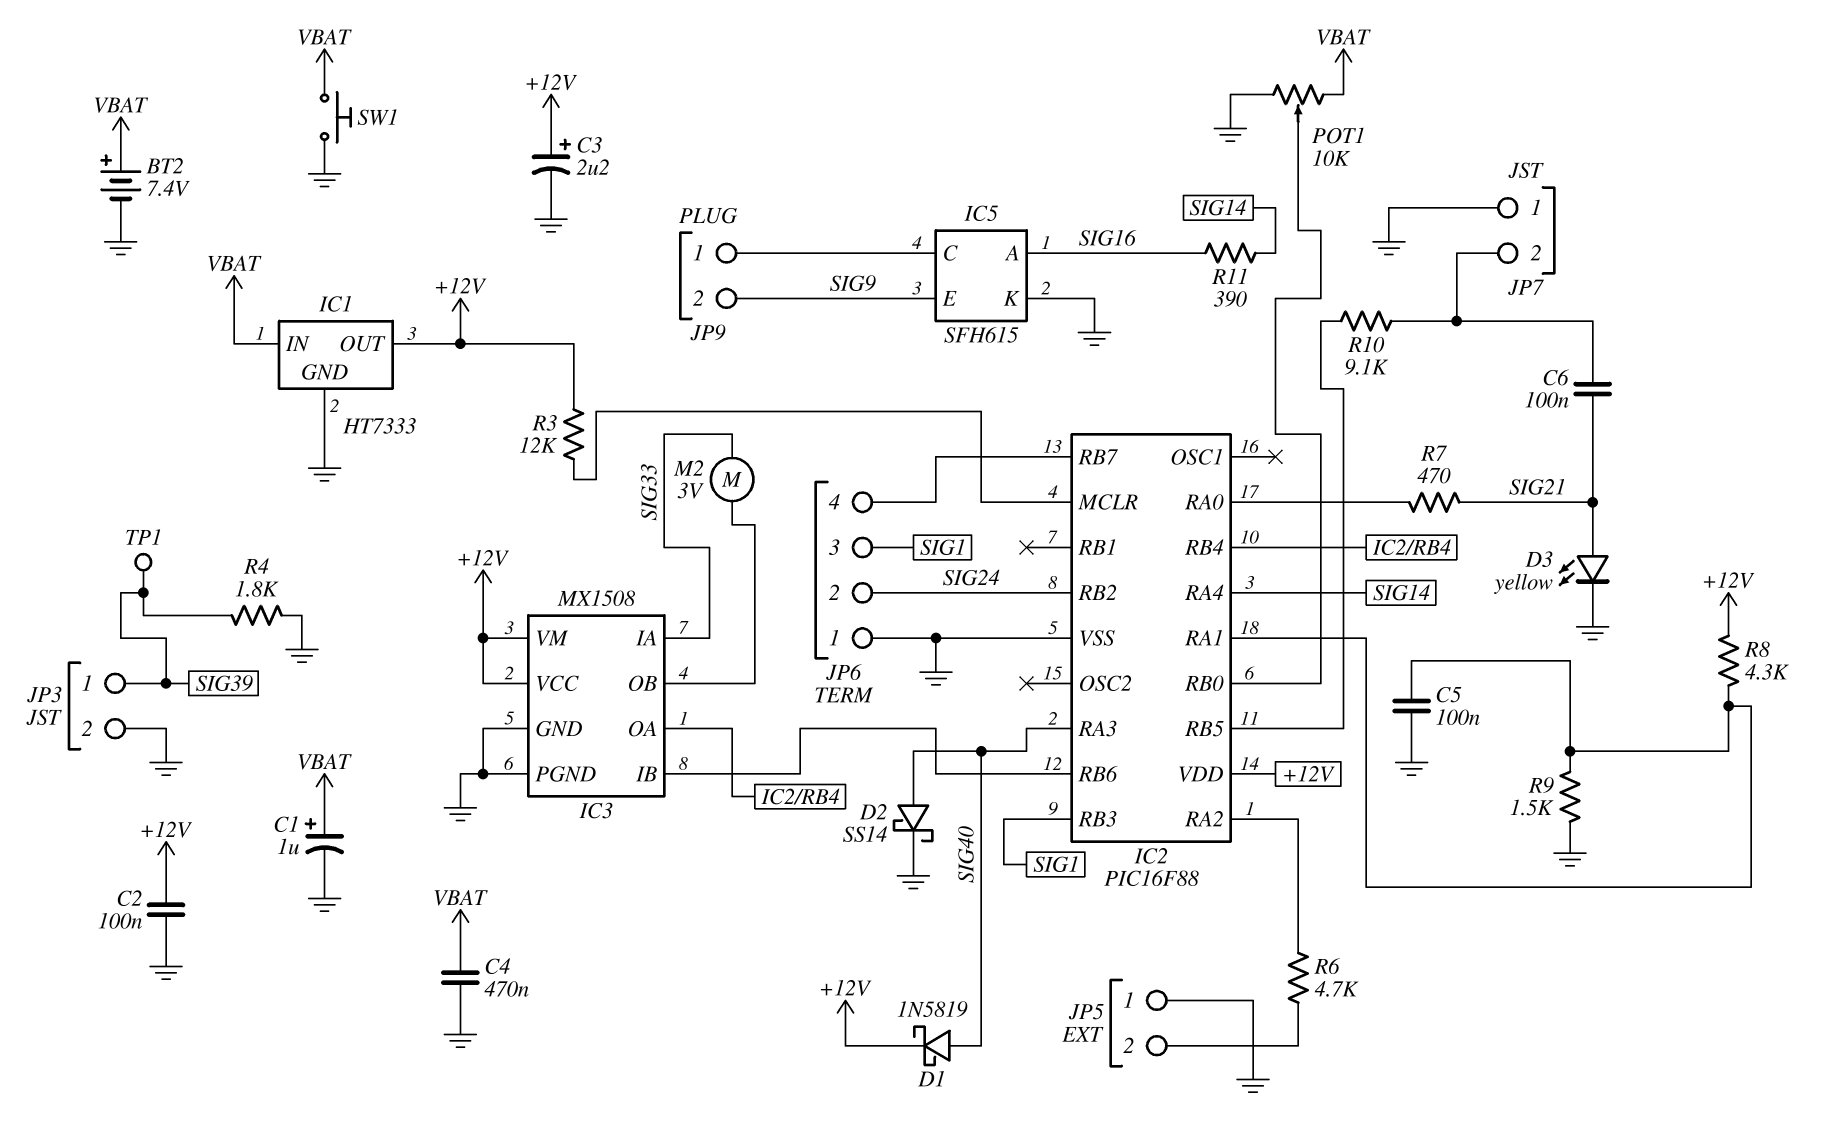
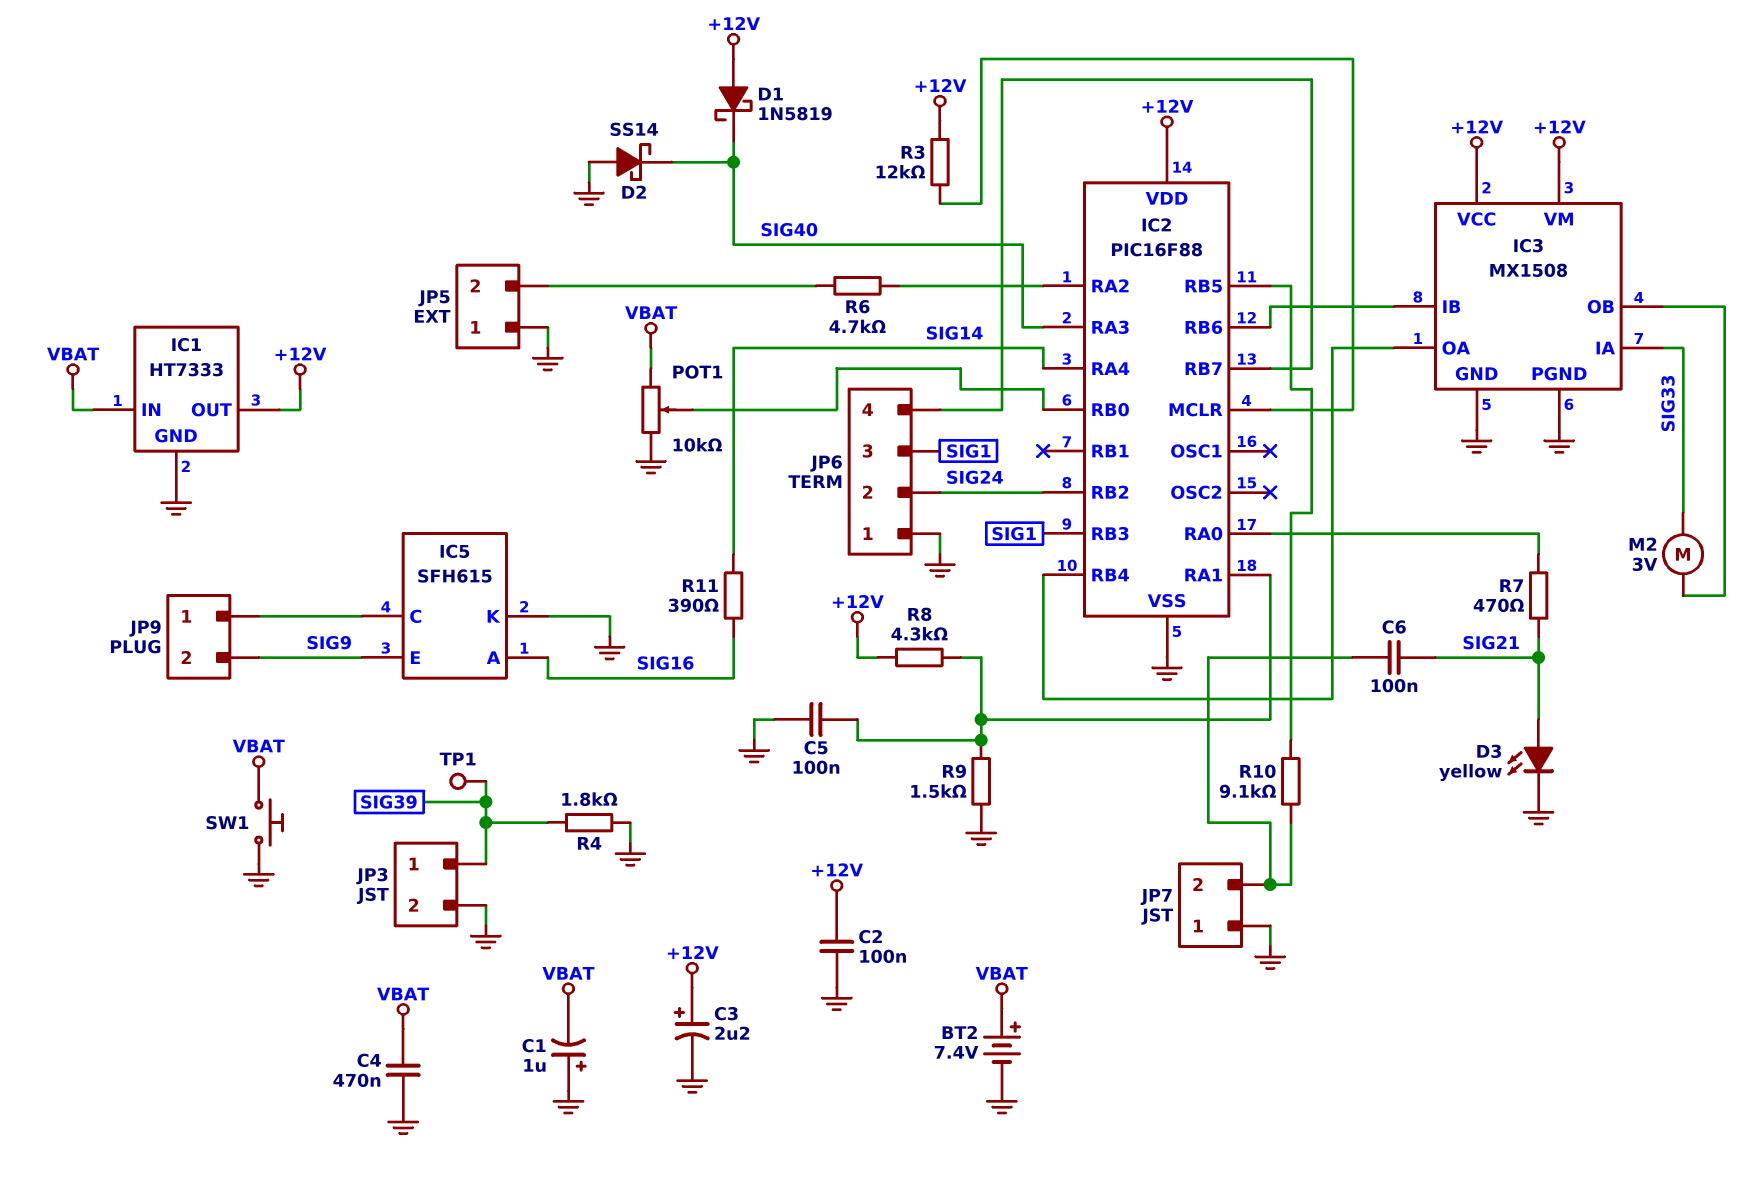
C1: 1uF (plus VBAT, minus GND) -> 1uF (plus GND, minus VBAT)
D1: schottky 1N5819 (A SIG40, K +12V) -> schottky 1N5819 (A +12V, K SIG40)
D2: schottky SS14 (A SIG40, K GND) -> schottky SS14 (A GND, K SIG40)

